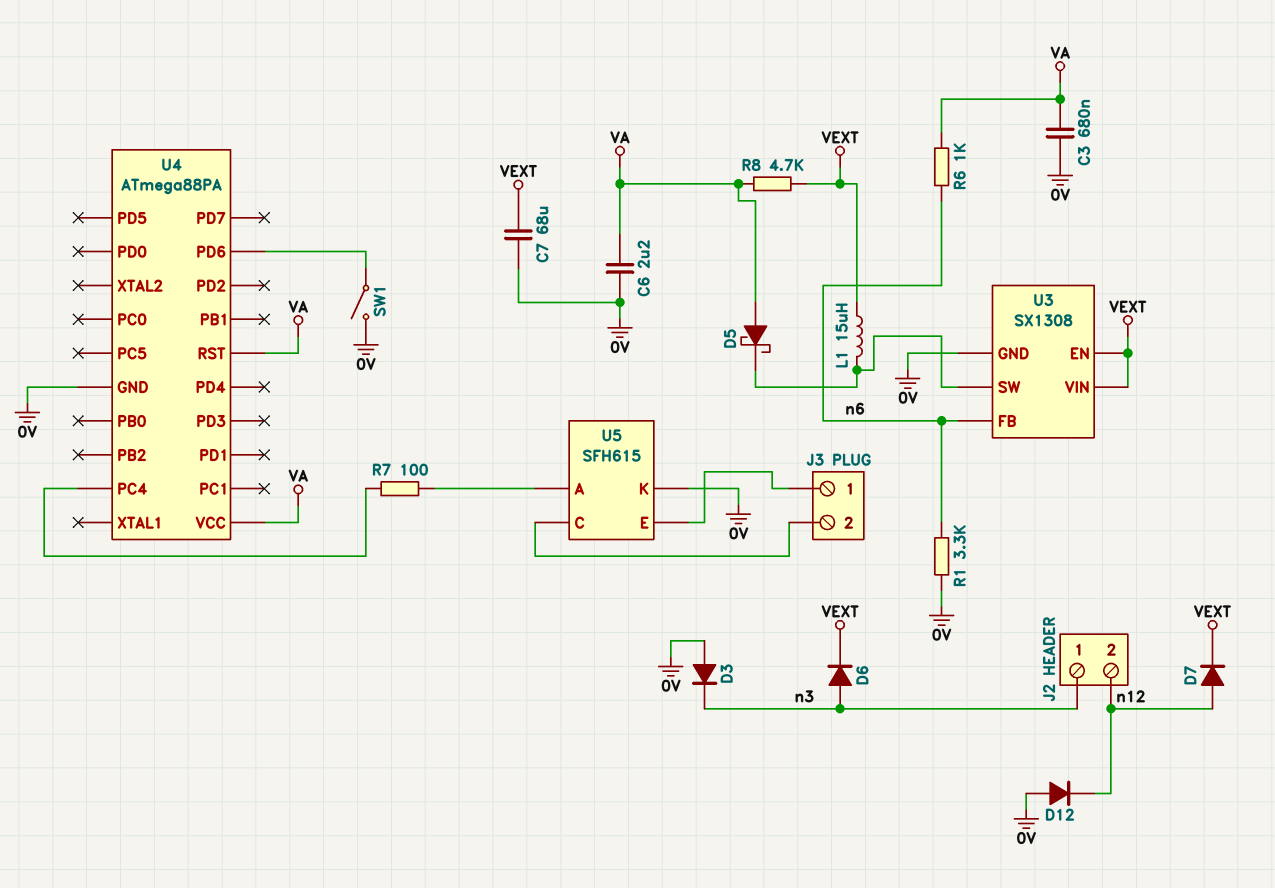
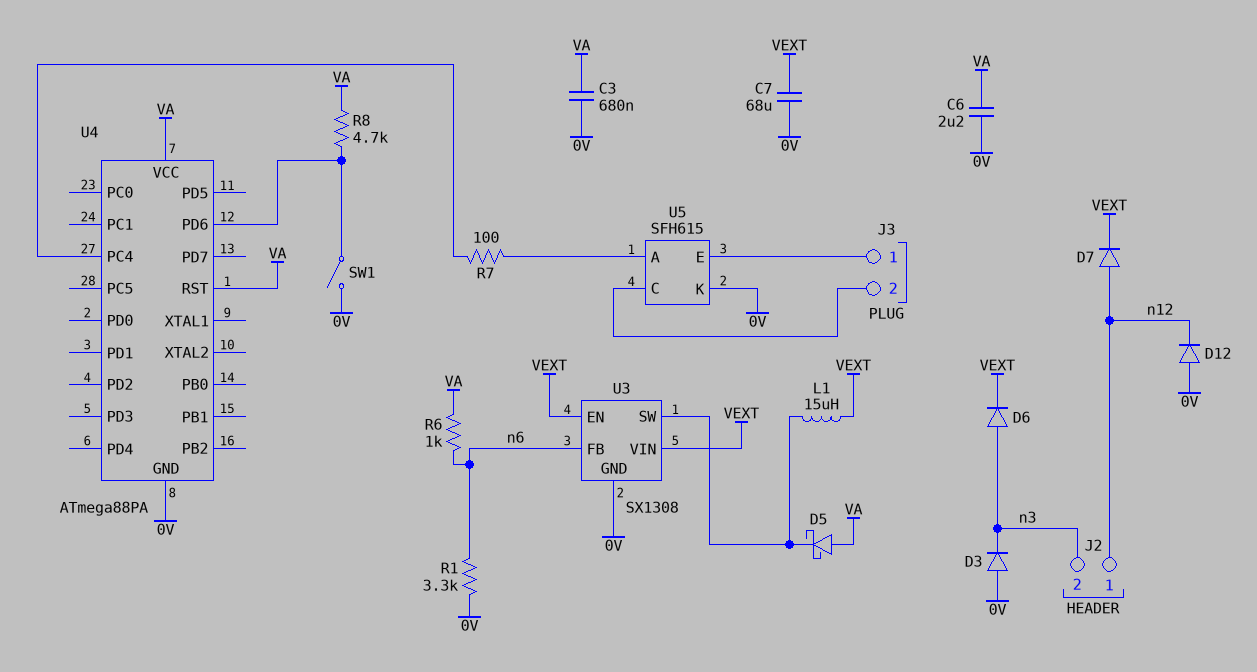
J2 pin 1: n3 -> n12
J2 pin 2: n12 -> n3
R8: 4.7k (VA, VEXT) -> 4.7k (U4/PD6, VA)

